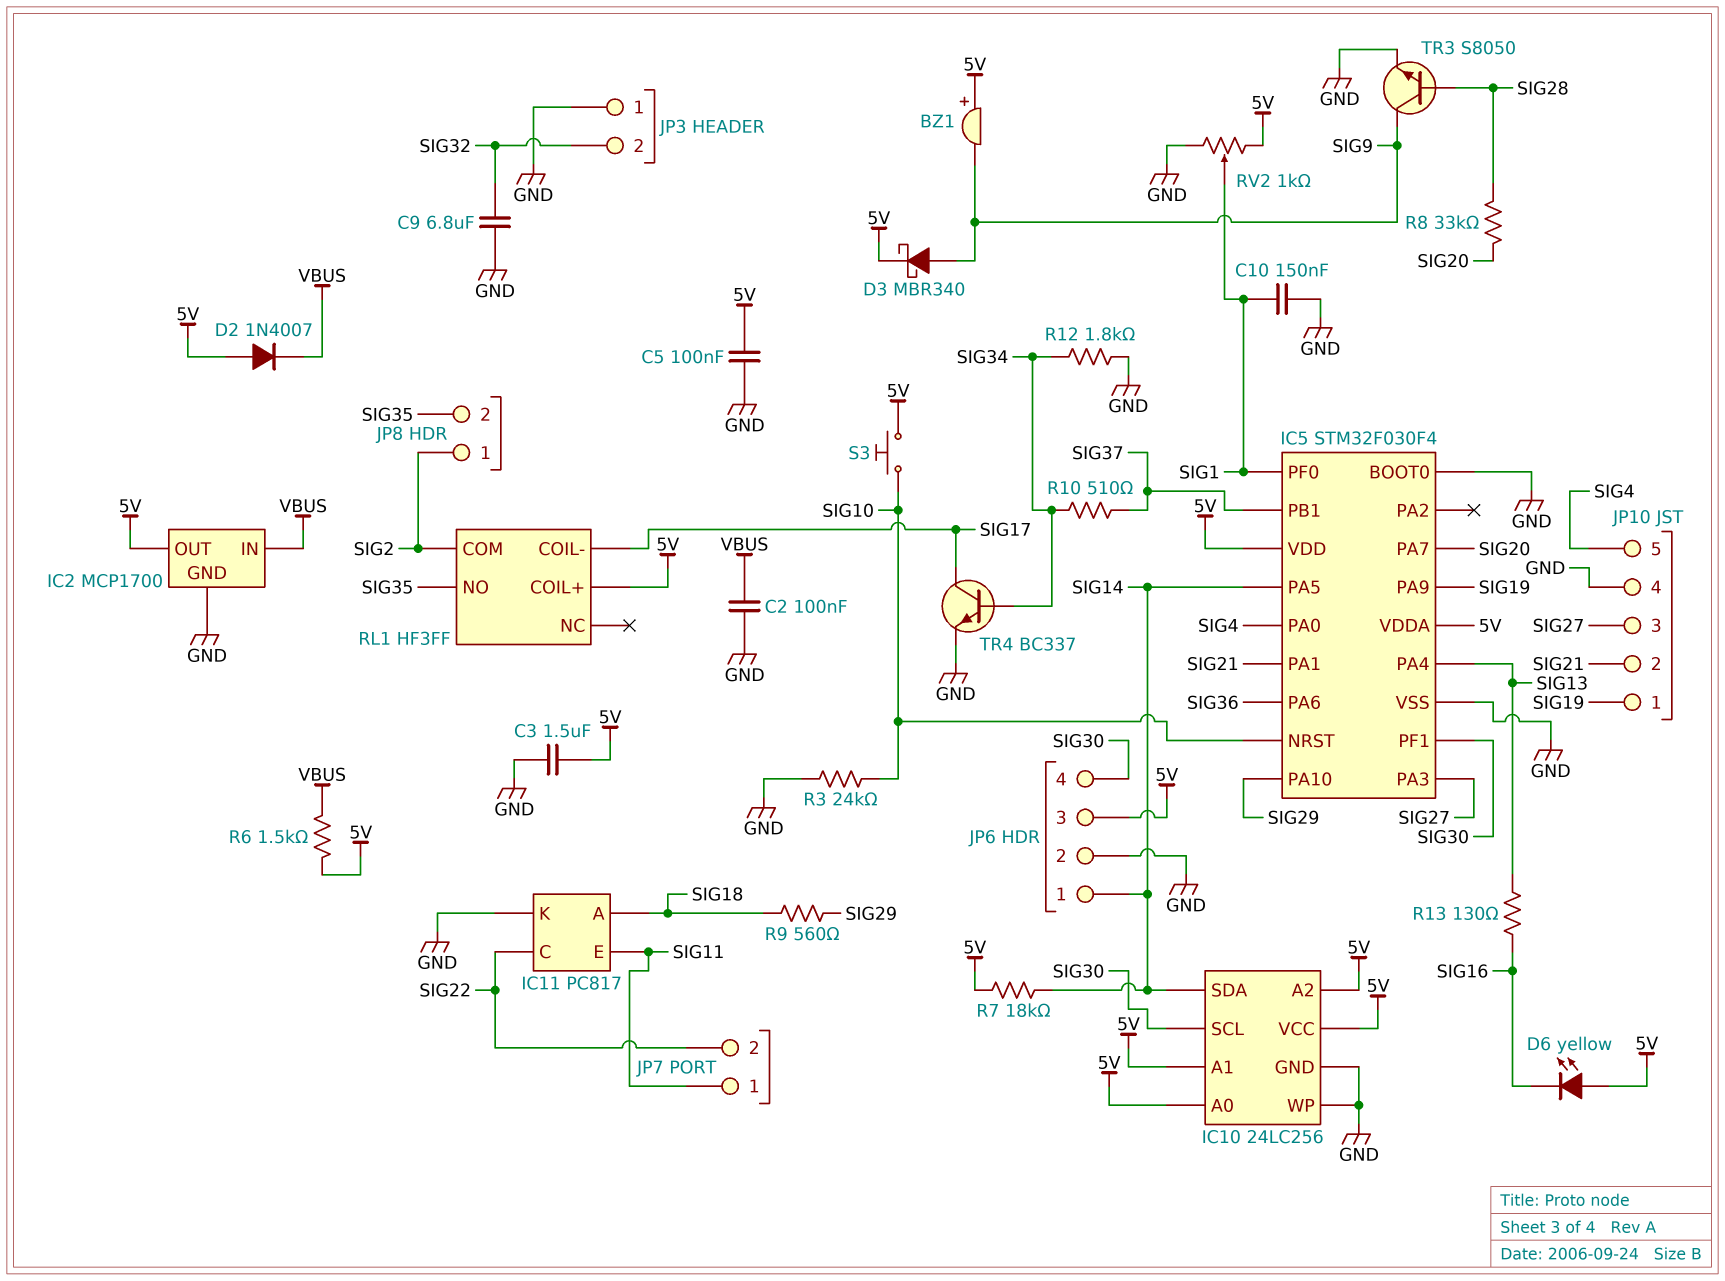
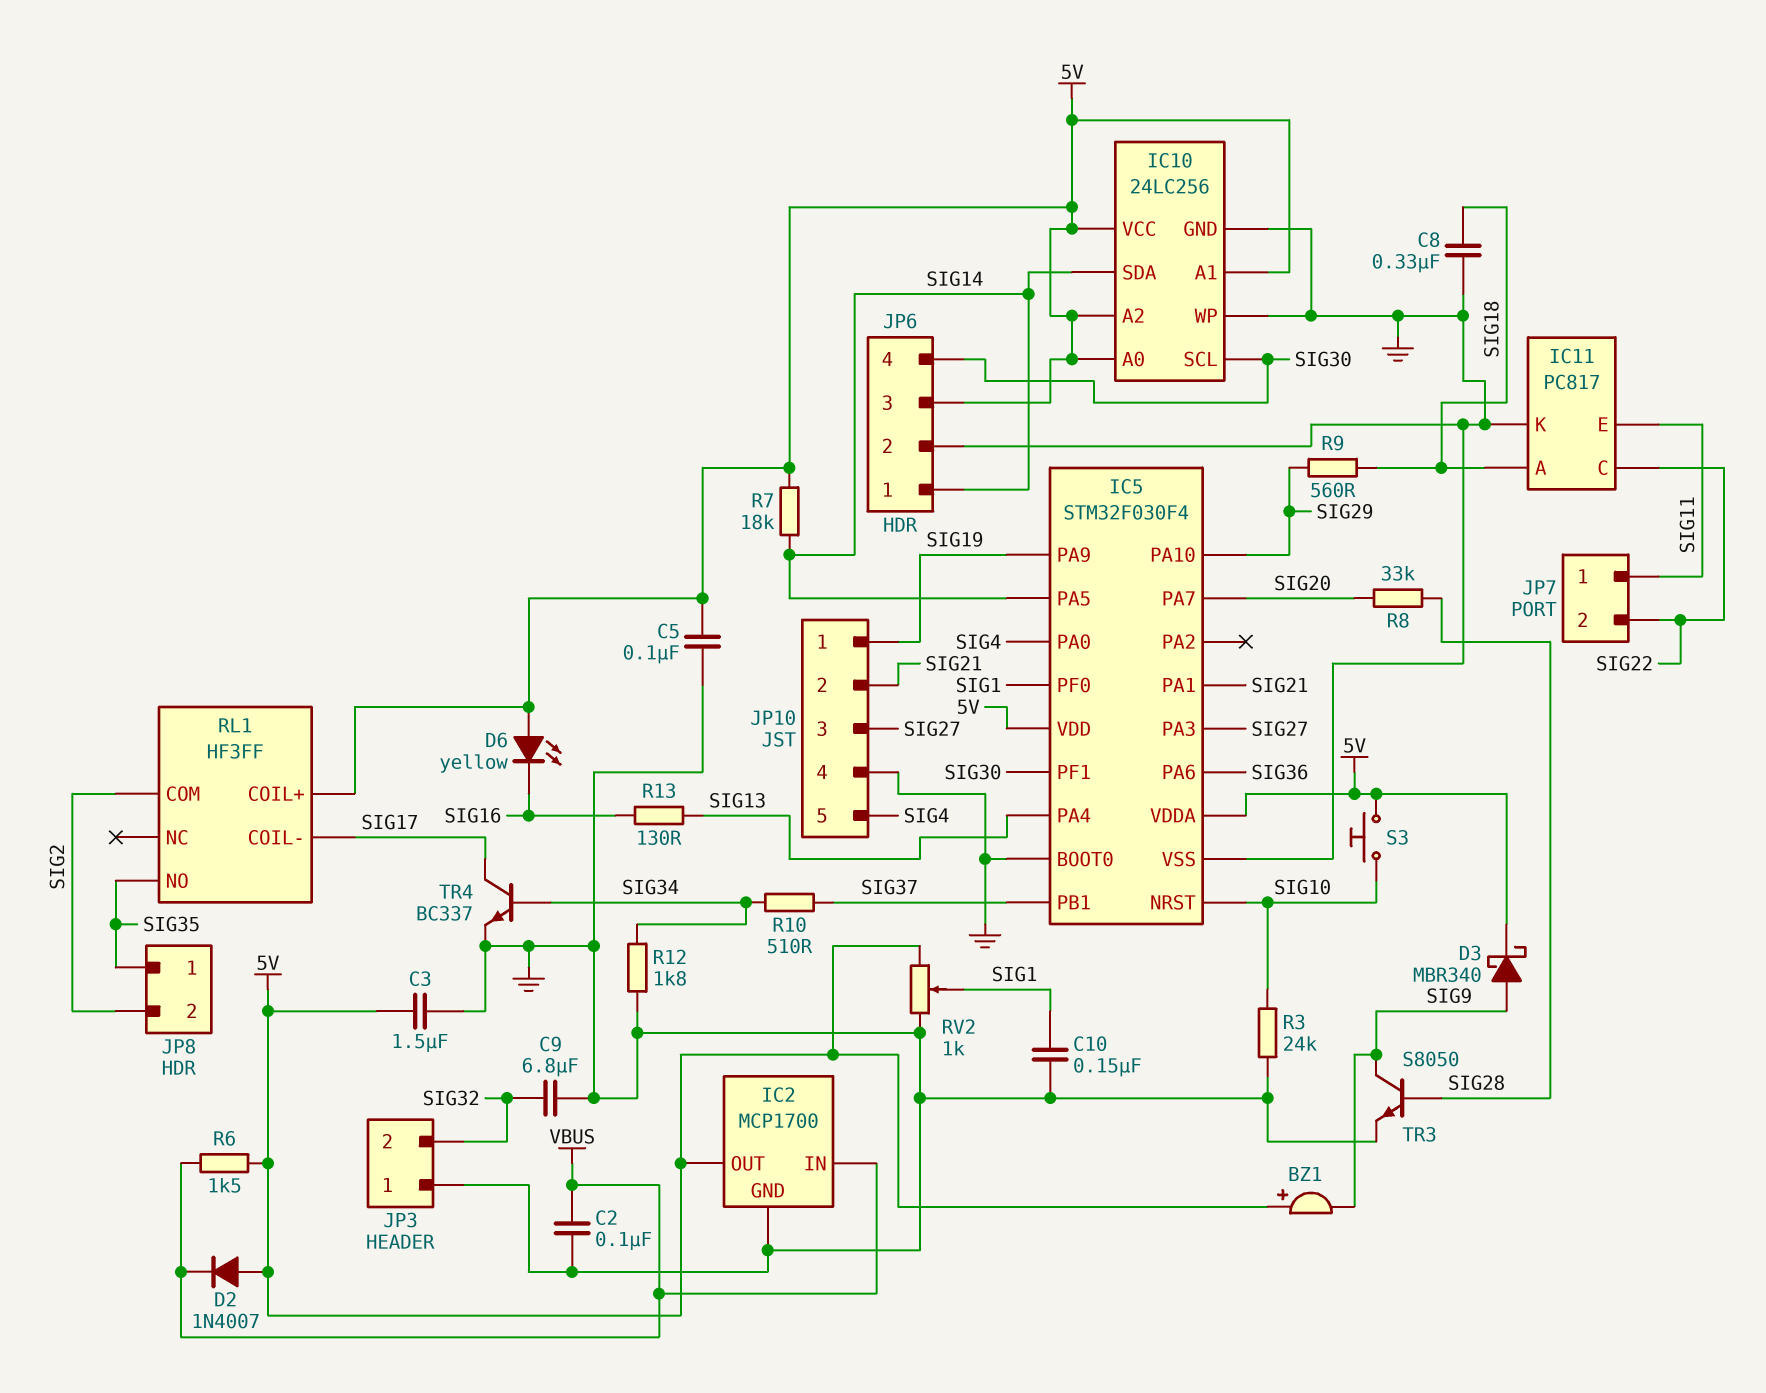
C8: none -> 330nF (GND, SIG18)
JP8 pin 1: SIG2 -> SIG35
JP8 pin 2: SIG35 -> SIG2

